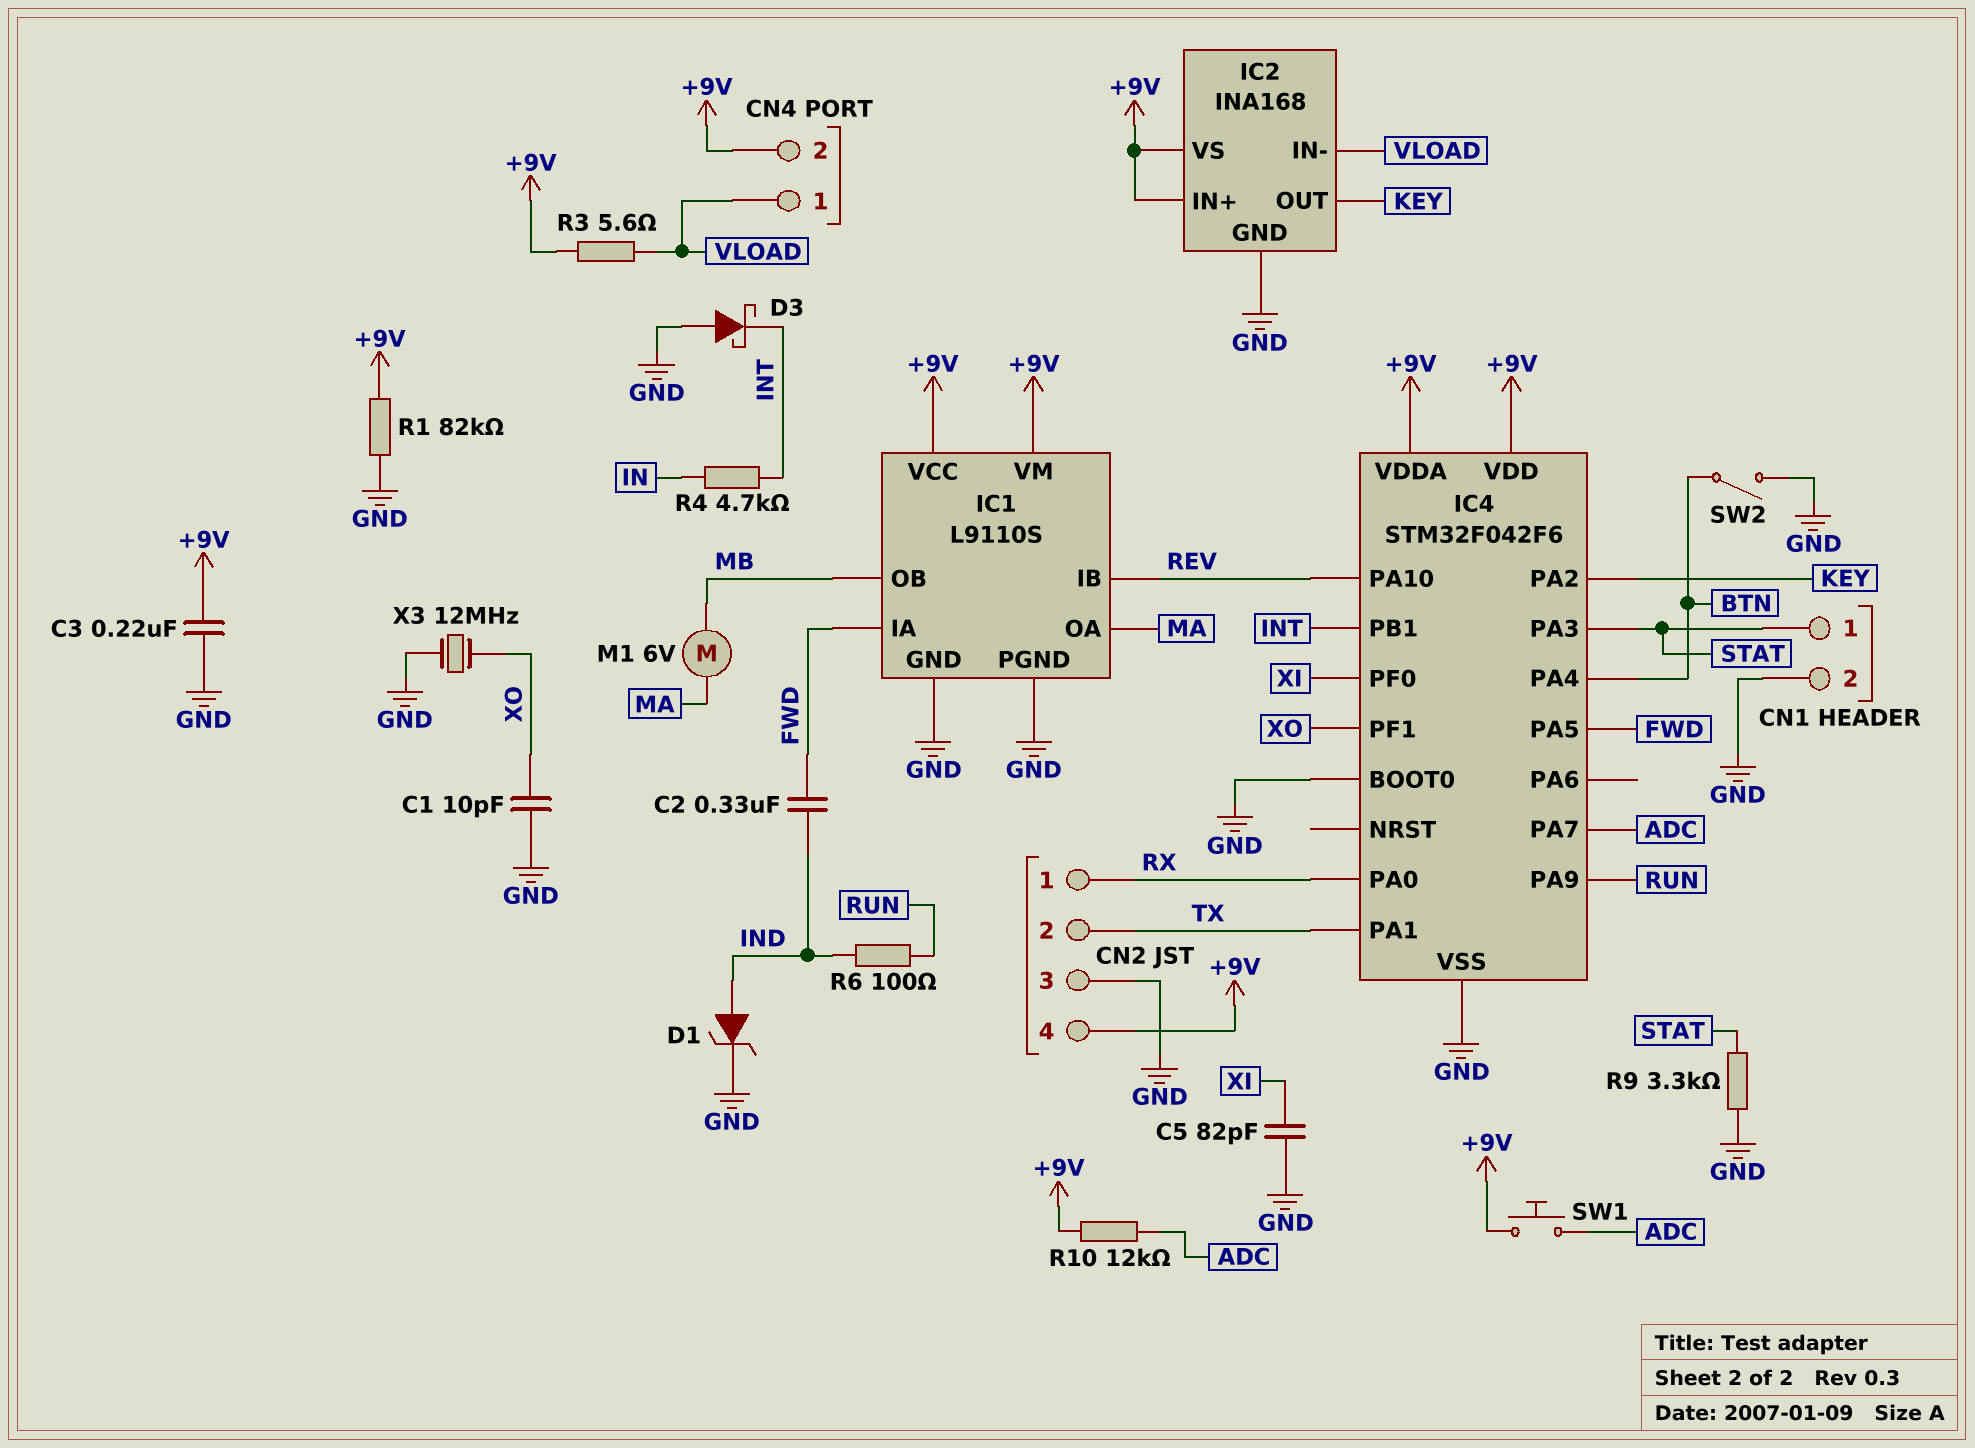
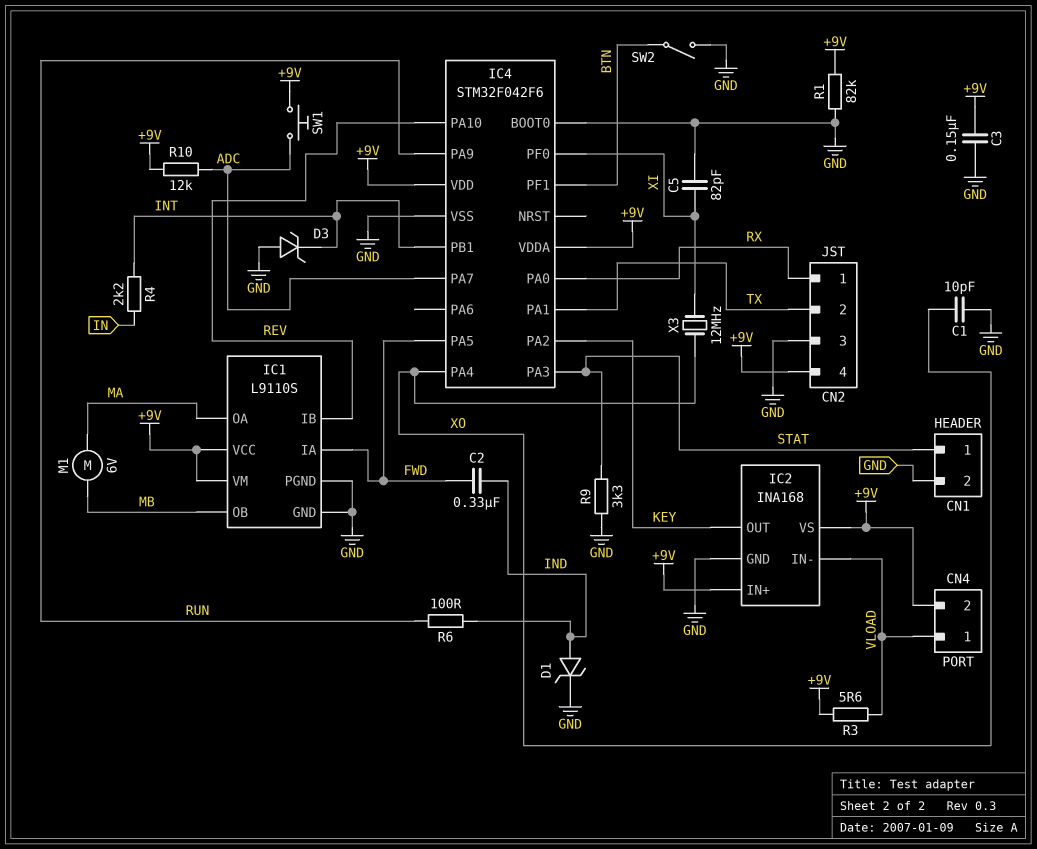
C3: 220nF (+9V, GND) -> 150nF (+9V, GND)
D3: schottky (A GND, K INT) -> zener (A GND, K INT)
IC4 pin PA4: BTN -> XO
IC4 pin PF1: XO -> BTN
R4: 4.7k (IN, INT) -> 2.2k (IN, INT)
X3: 12MHz (GND, XO) -> 12MHz (XI, XO)

